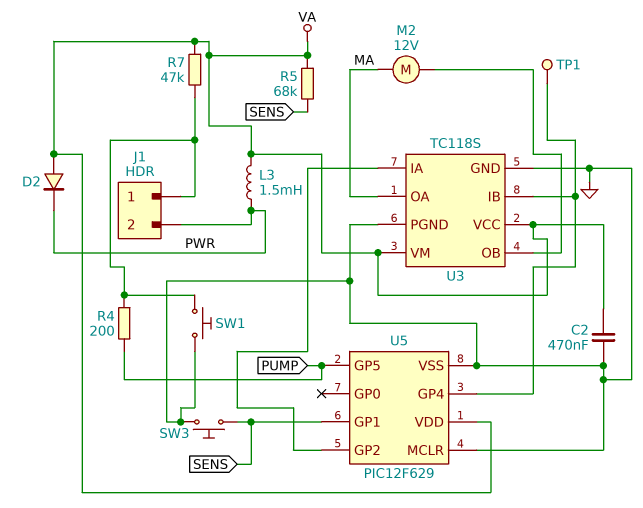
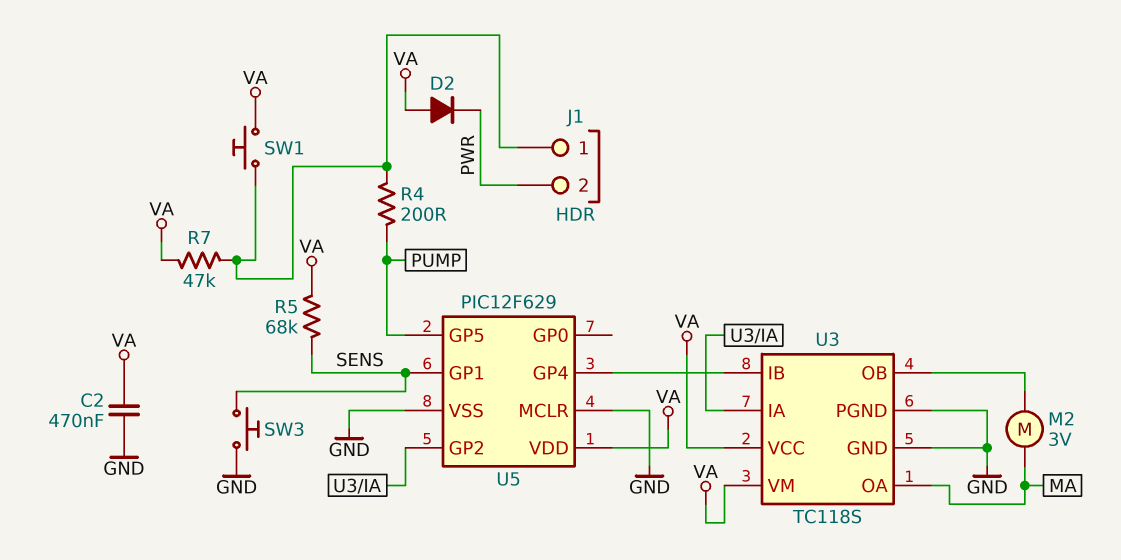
L3: 1.5mH (PWR, VA) -> none
M2: motor 12V (MA, U3/OB) -> motor 3V (MA, U3/OB)
SW1: button (GND, J1/1) -> button (J1/1, VA)
TP1: test point (U3/IB) -> none

